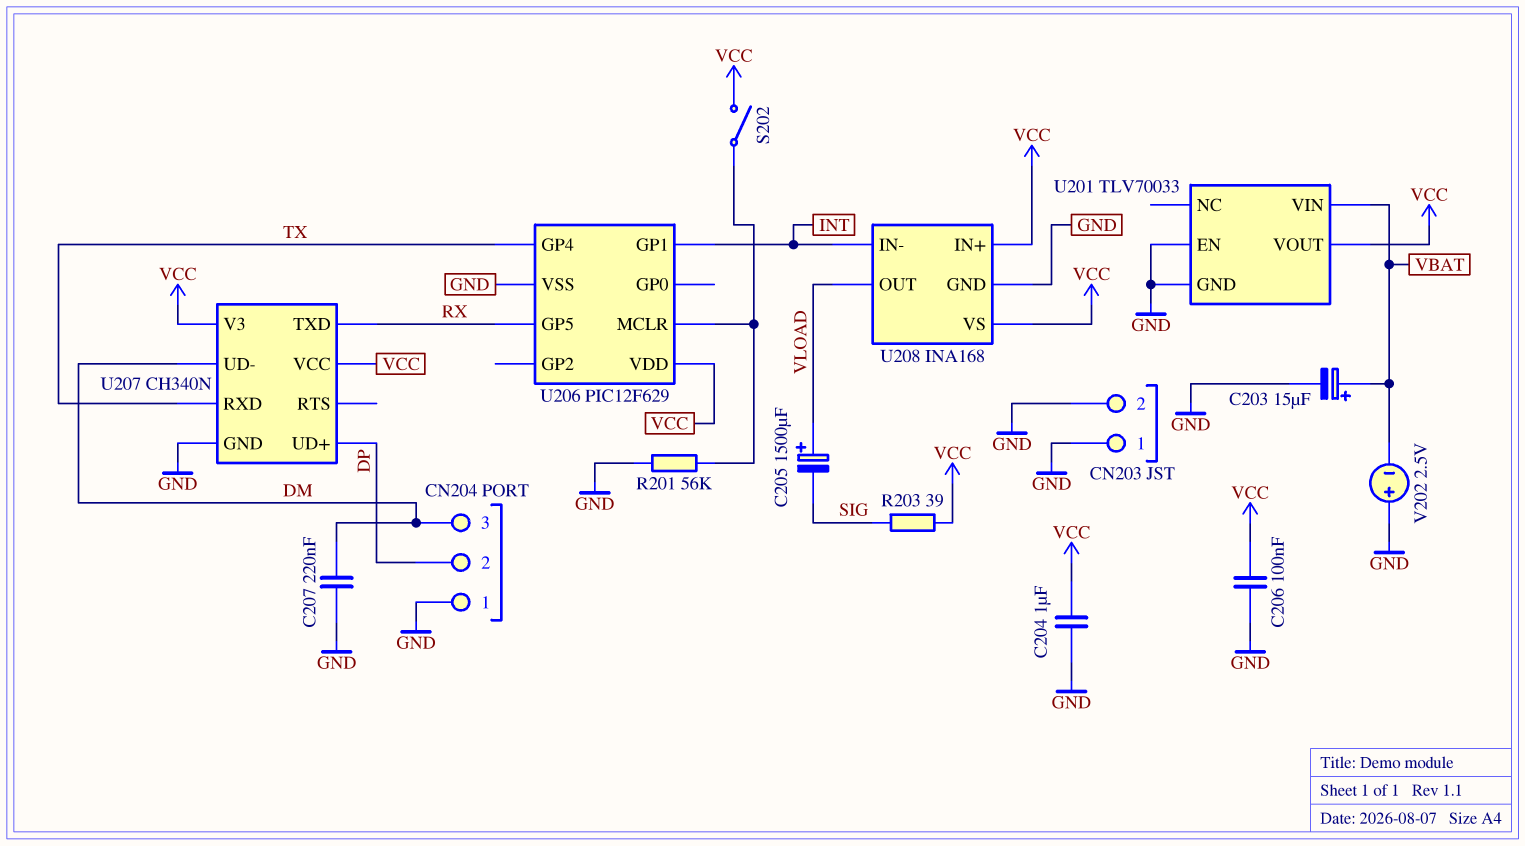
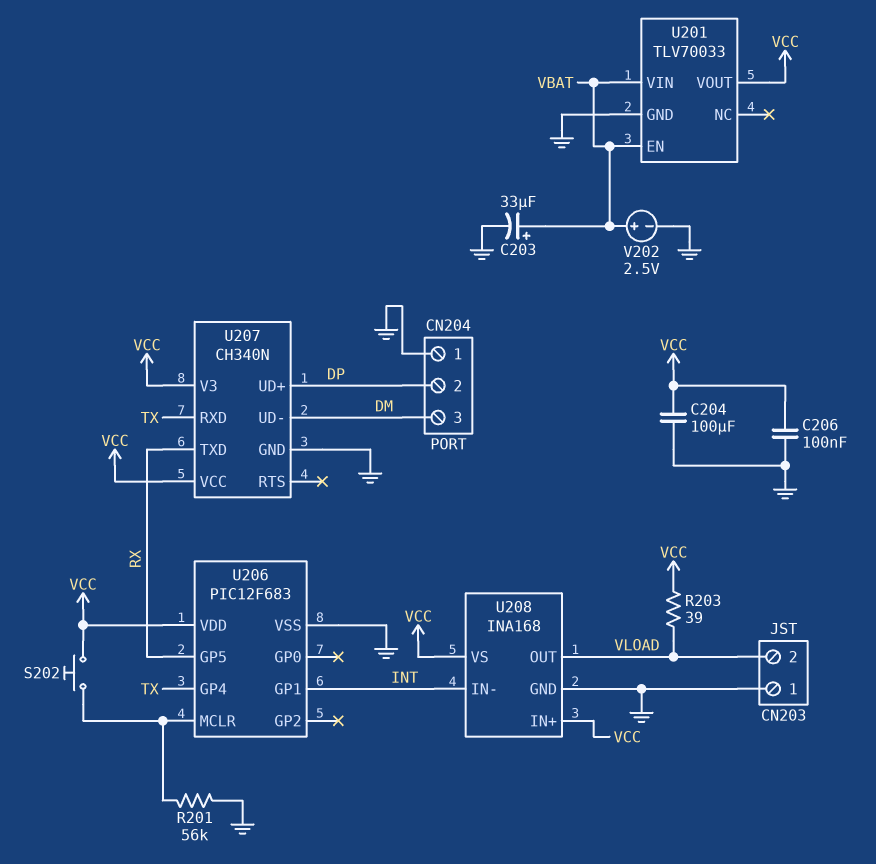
C203: 15uF (plus VBAT, minus GND) -> 33uF (plus VBAT, minus GND)
C204: 1uF (GND, VCC) -> 100uF (GND, VCC)
C205: 1500uF (plus VLOAD, minus SIG) -> none
C207: 220nF (DM, GND) -> none
CN203 pin 2: GND -> VLOAD
R203: 39 (SIG, VCC) -> 39 (VCC, VLOAD)
S202: switch (U206/MCLR, VCC) -> button (U206/MCLR, VCC)
U201 pin EN: GND -> VBAT
U206: PIC12F629 -> PIC12F683
V202: 2.5V (plus GND, minus VBAT) -> 2.5V (plus VBAT, minus GND)

